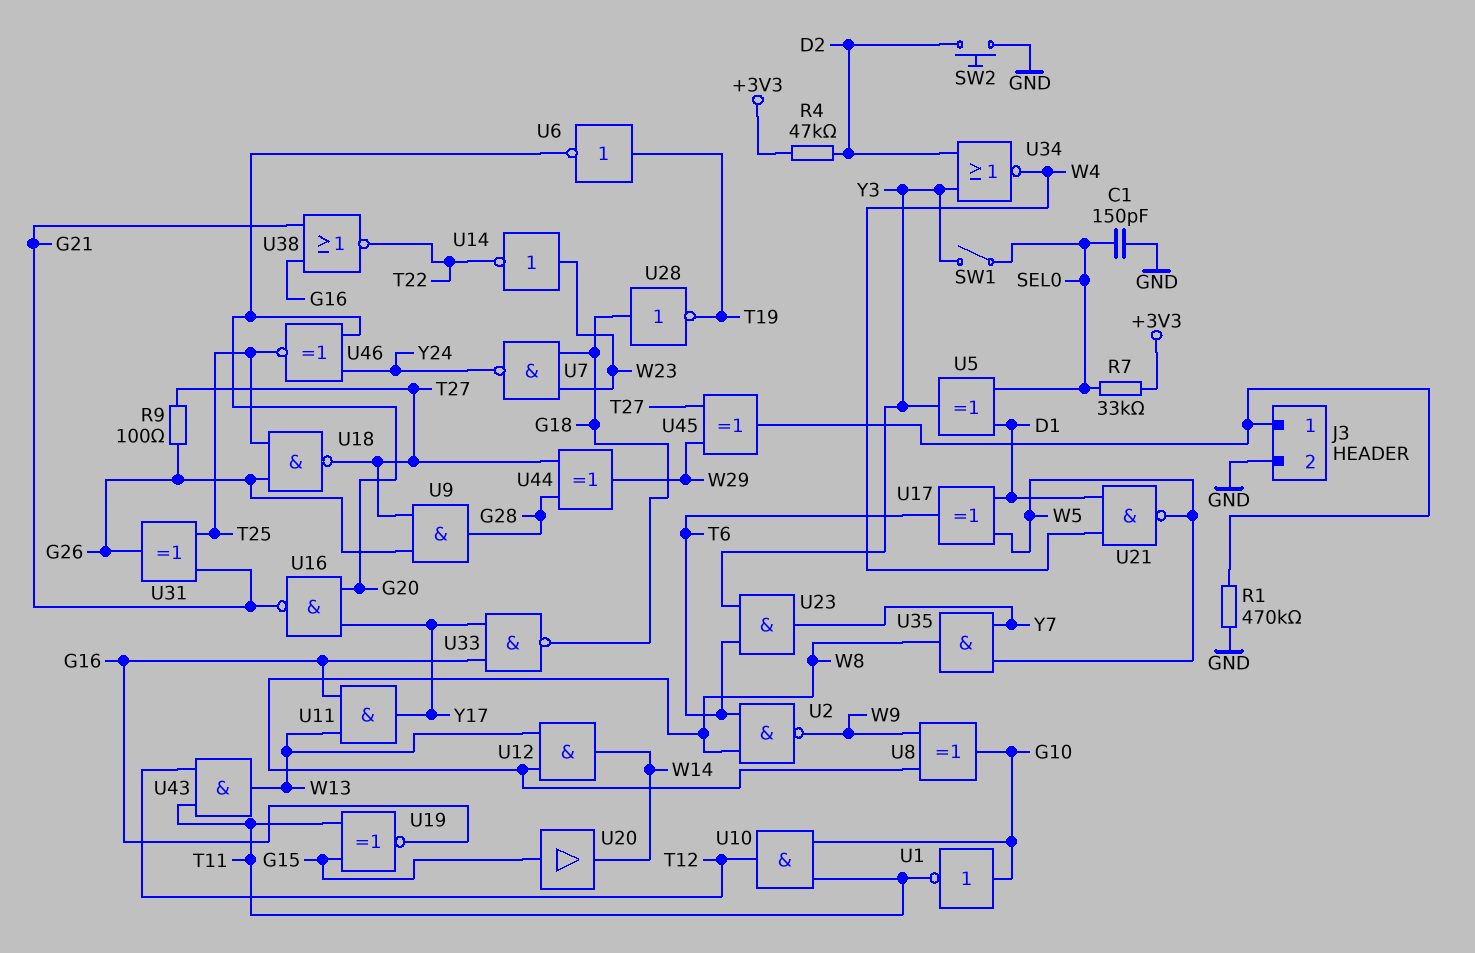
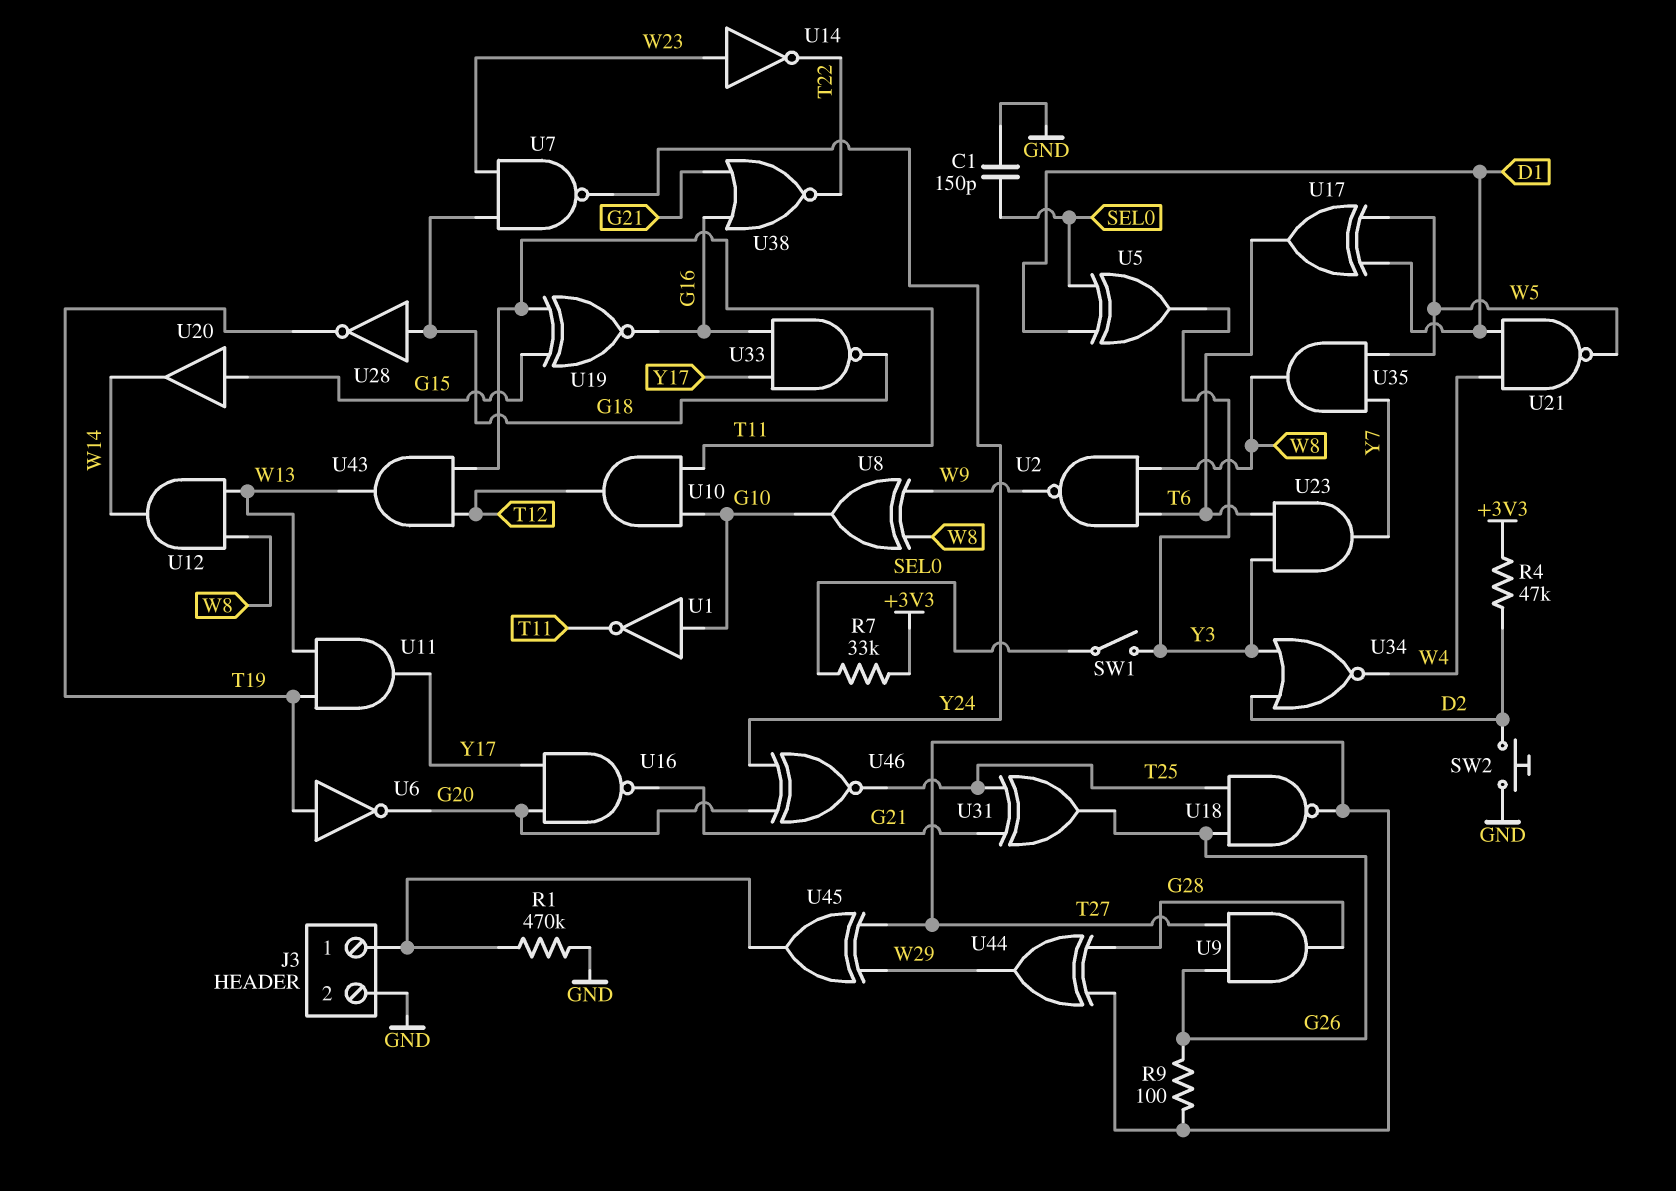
U11: AND (in G16, in W13, out Y17) -> AND (in T19, in W13, out Y17)

